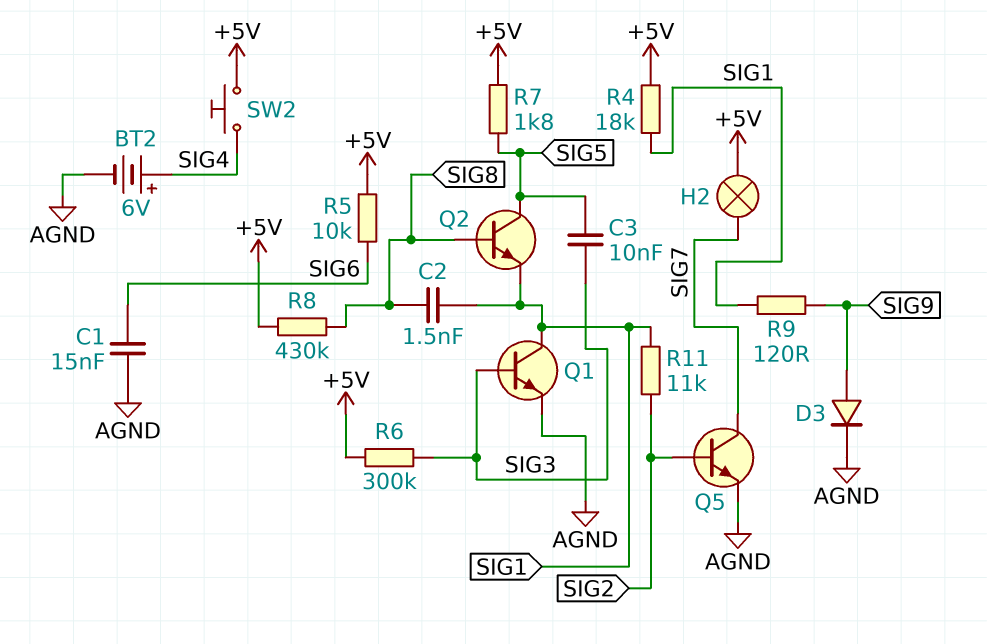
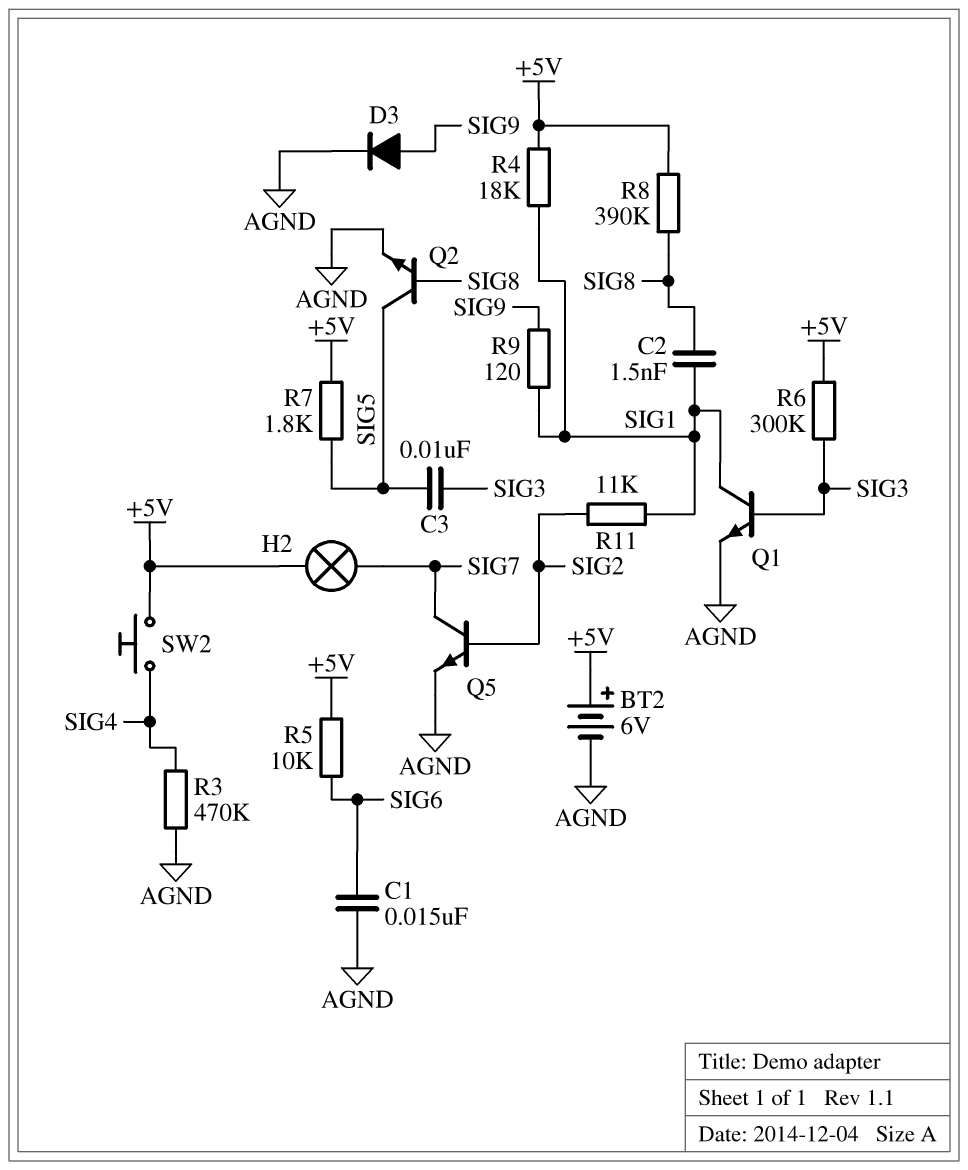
BT2: 6V (plus SIG4, minus AGND) -> 6V (plus +5V, minus AGND)
Q2: NPN (B SIG8, C SIG5, E SIG1) -> NPN (B SIG8, C SIG5, E AGND)
R3: none -> 470k (AGND, SIG4)
R8: 430k (+5V, SIG8) -> 390k (+5V, SIG8)

